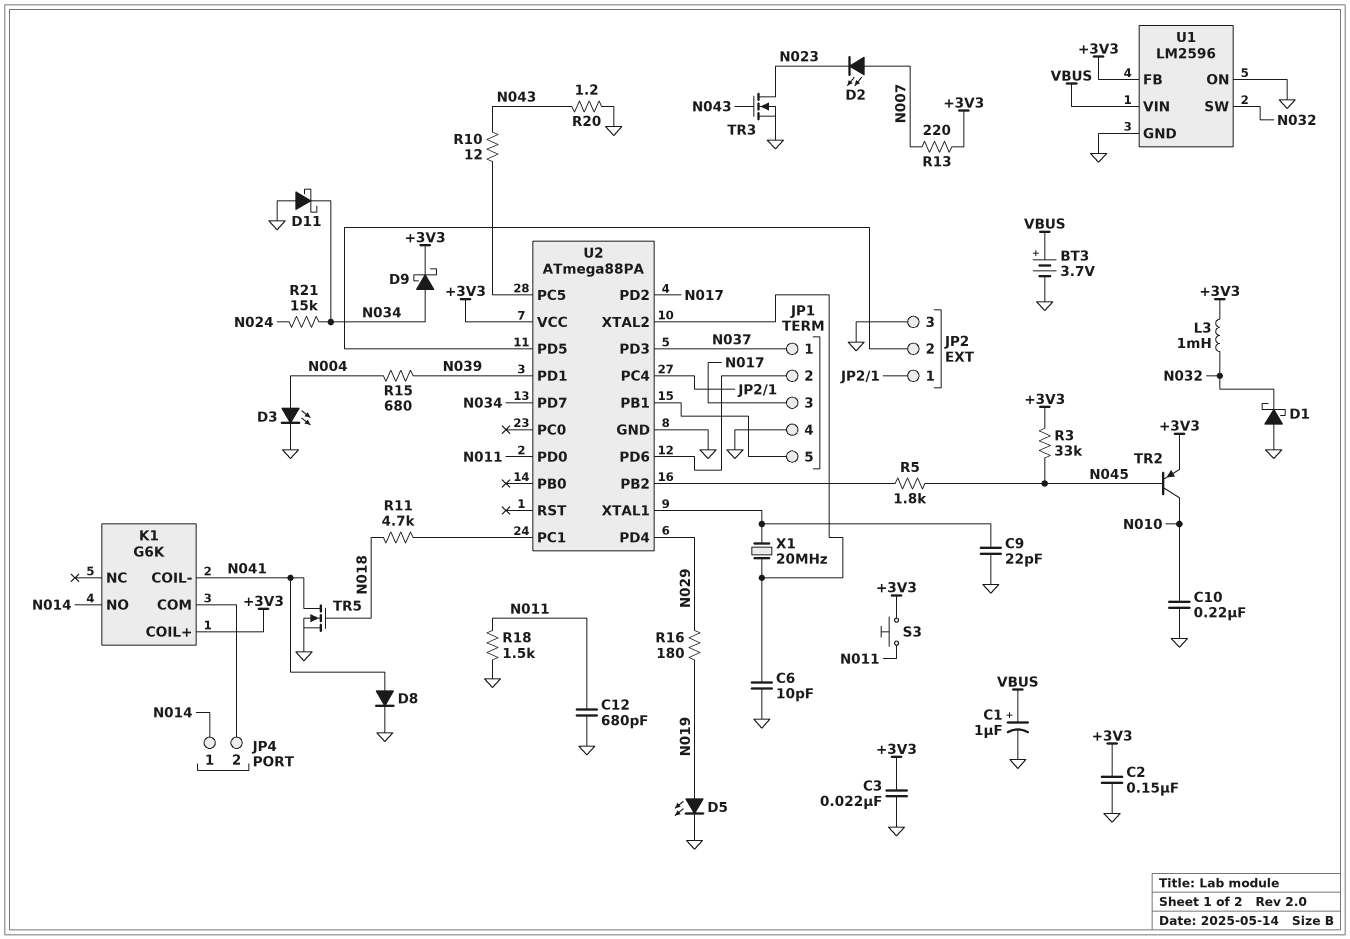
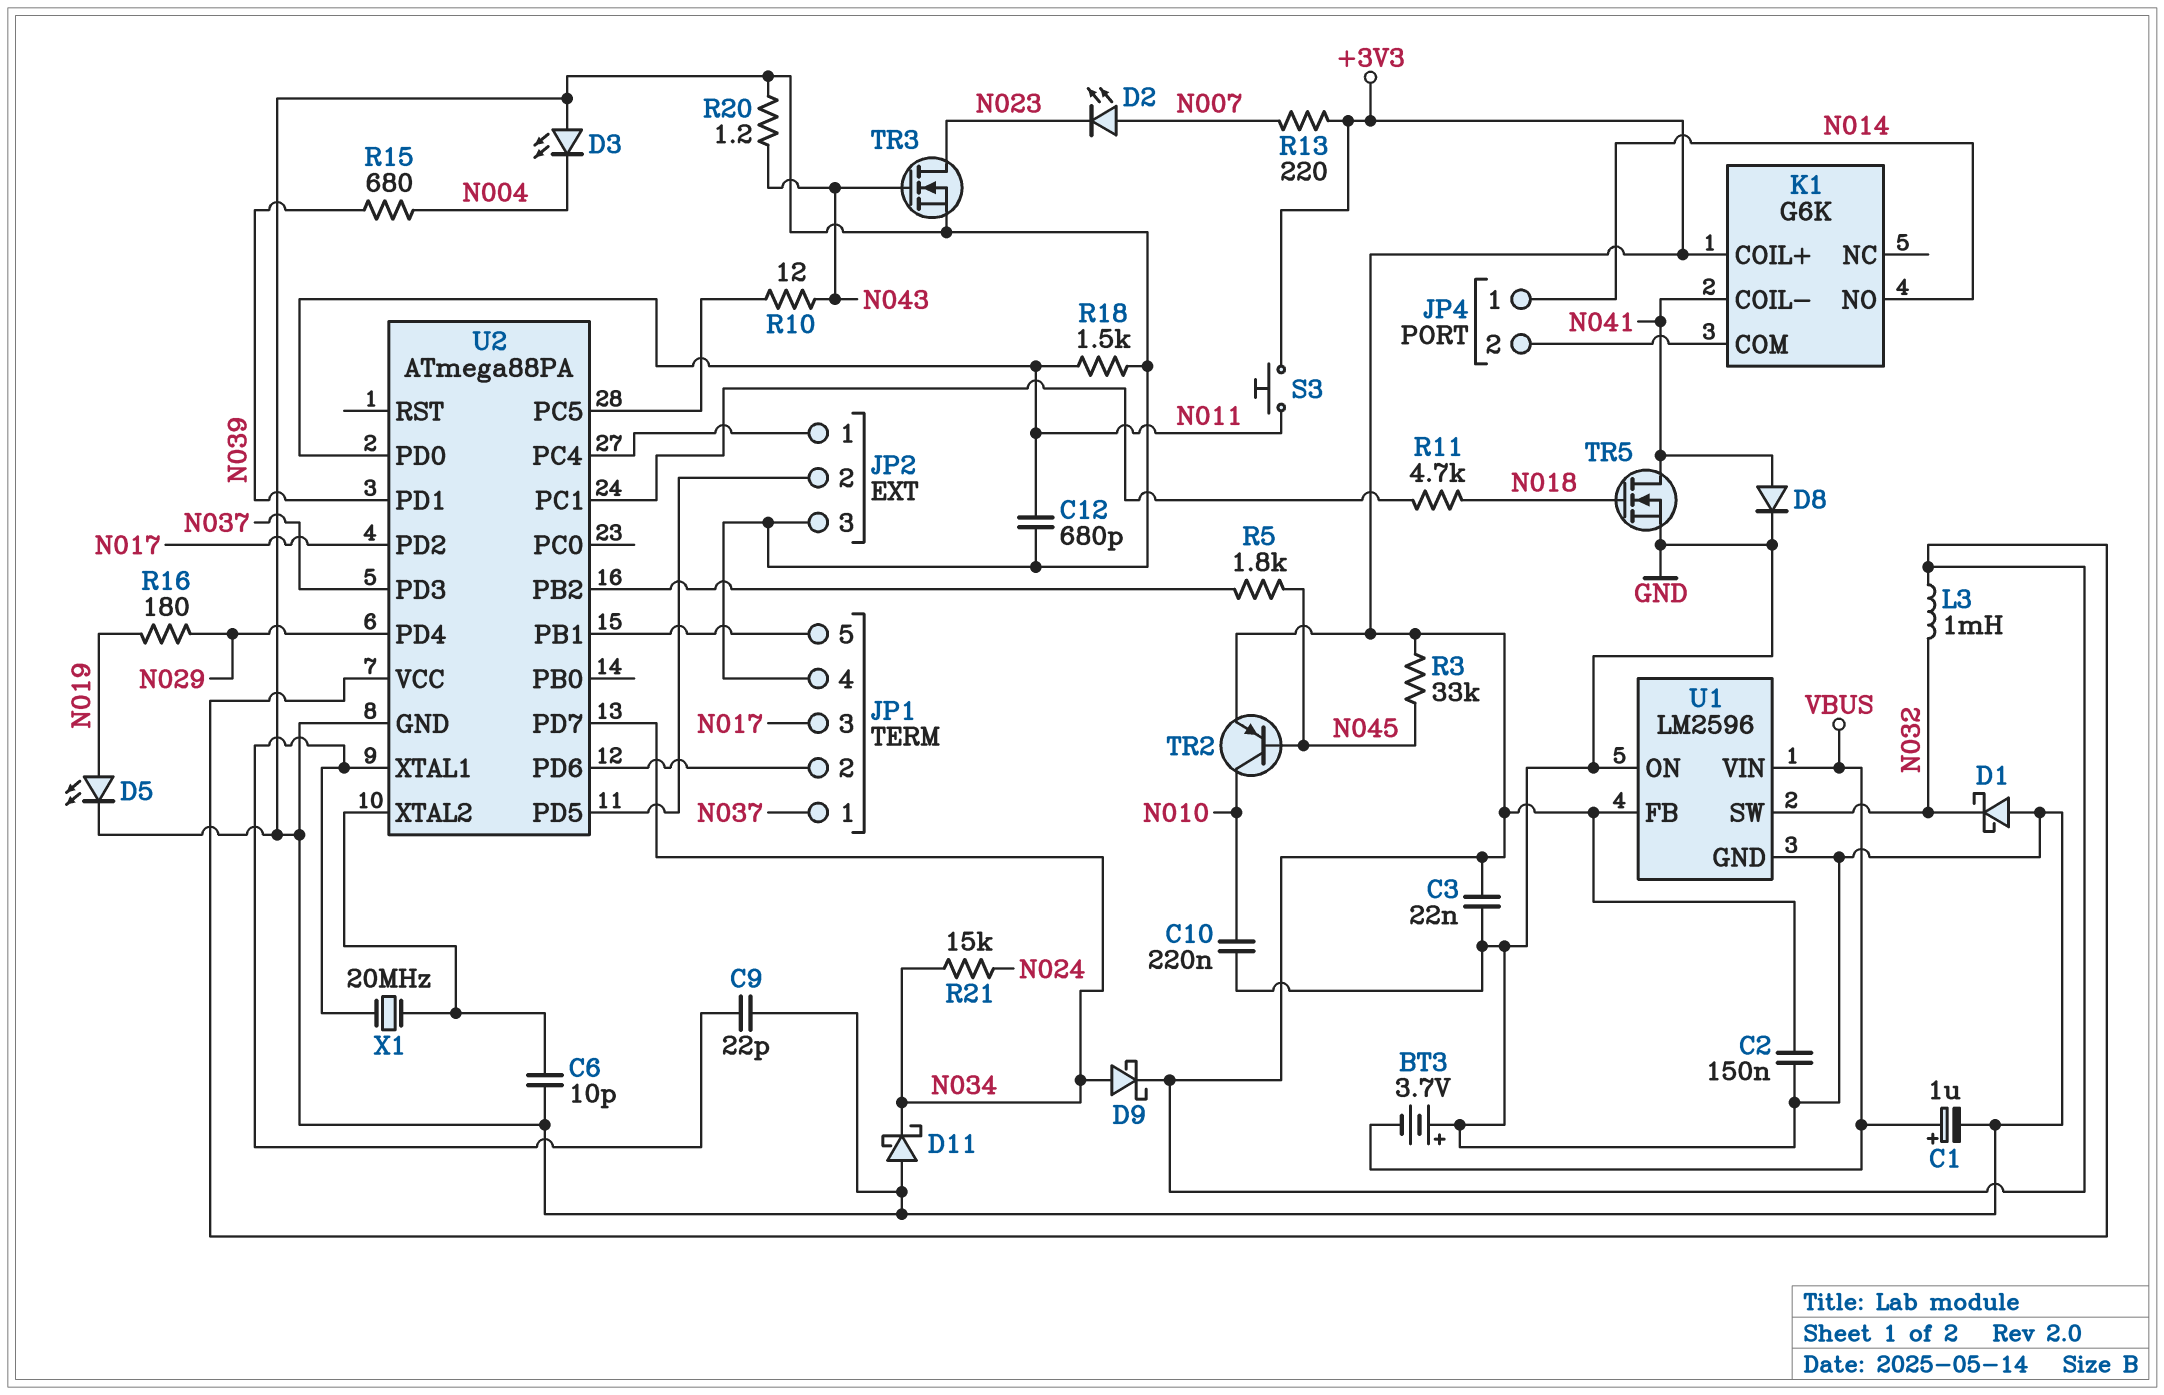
BT3: 3.7V (plus VBUS, minus GND) -> 3.7V (plus GND, minus VBUS)
D3: LED (A N004, K GND) -> LED (A GND, K N004)

